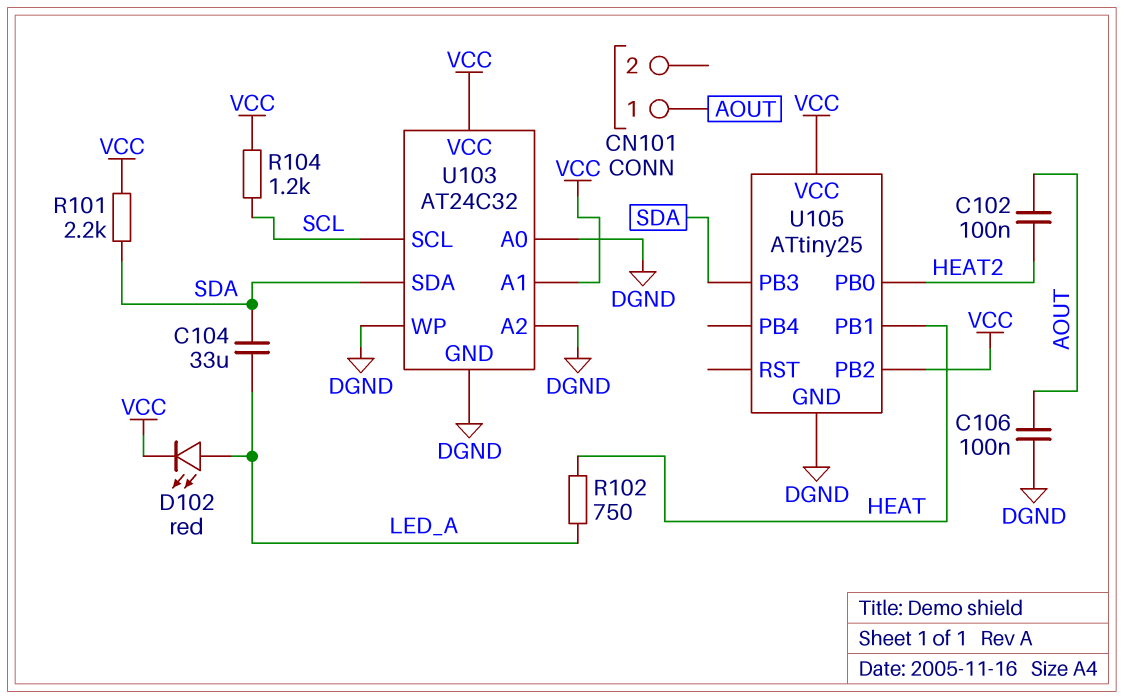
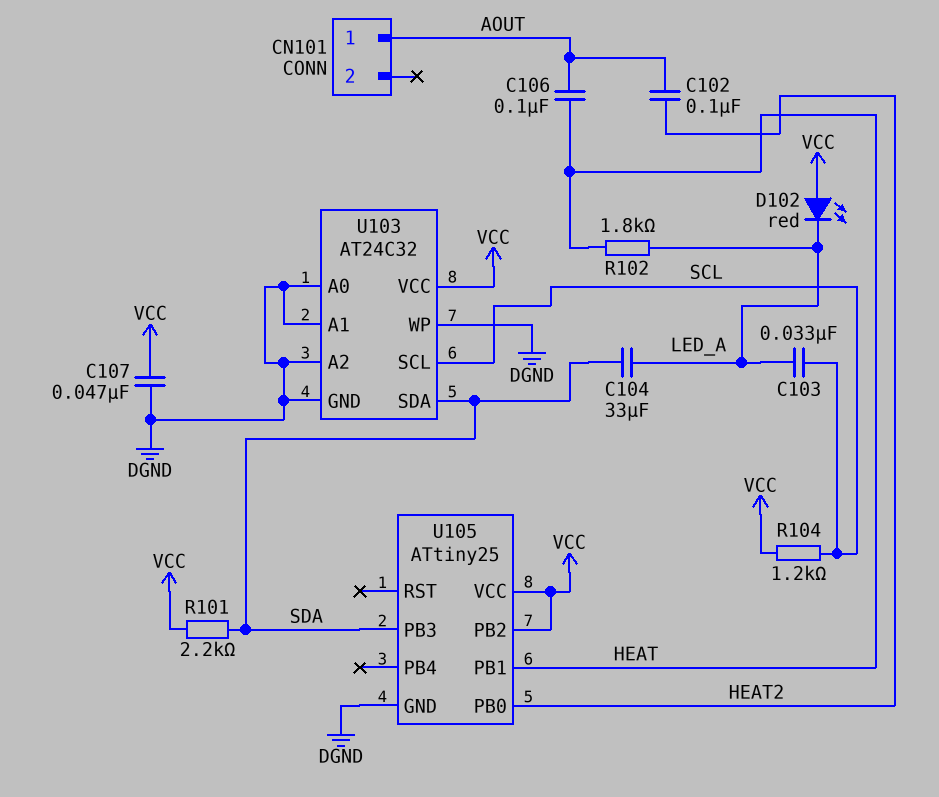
C103: none -> 33nF (LED_A, SCL)
C106: 100nF (AOUT, DGND) -> 100nF (AOUT, HEAT)
C107: none -> 47nF (DGND, VCC)
D102: LED red (A LED_A, K VCC) -> LED red (A VCC, K LED_A)
R102: 750 (HEAT, LED_A) -> 1.8k (HEAT, LED_A)
U103 pin A1: VCC -> DGND

